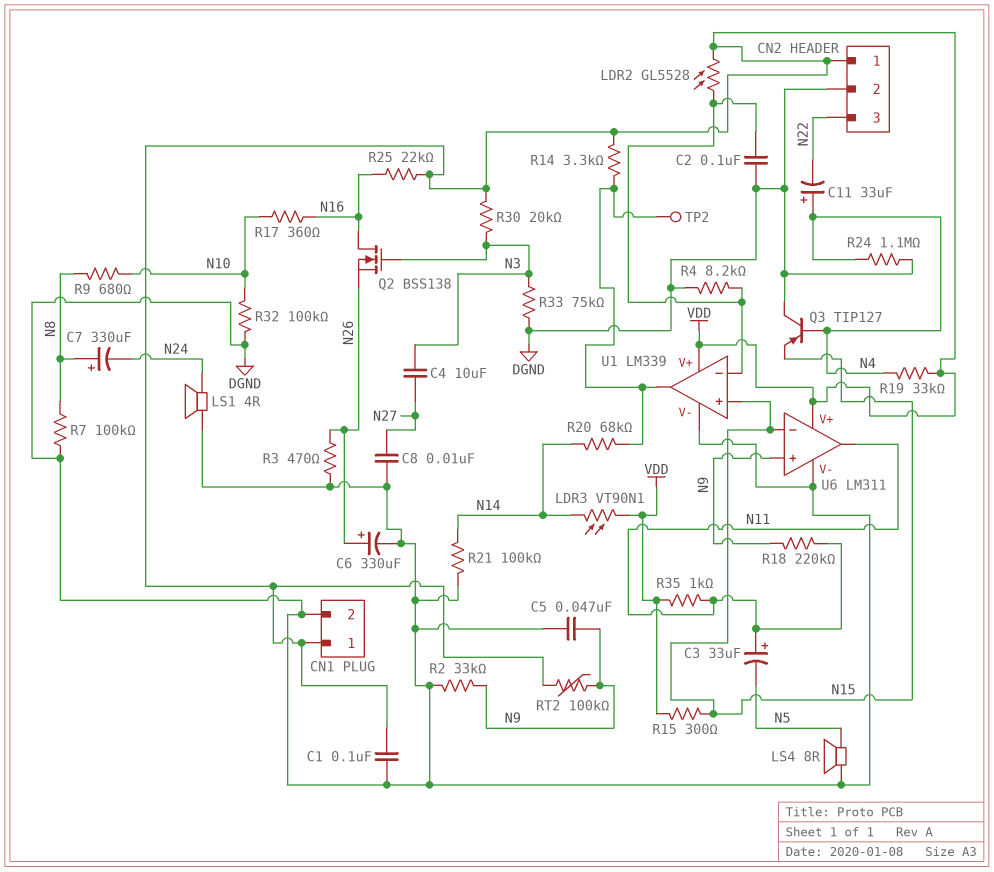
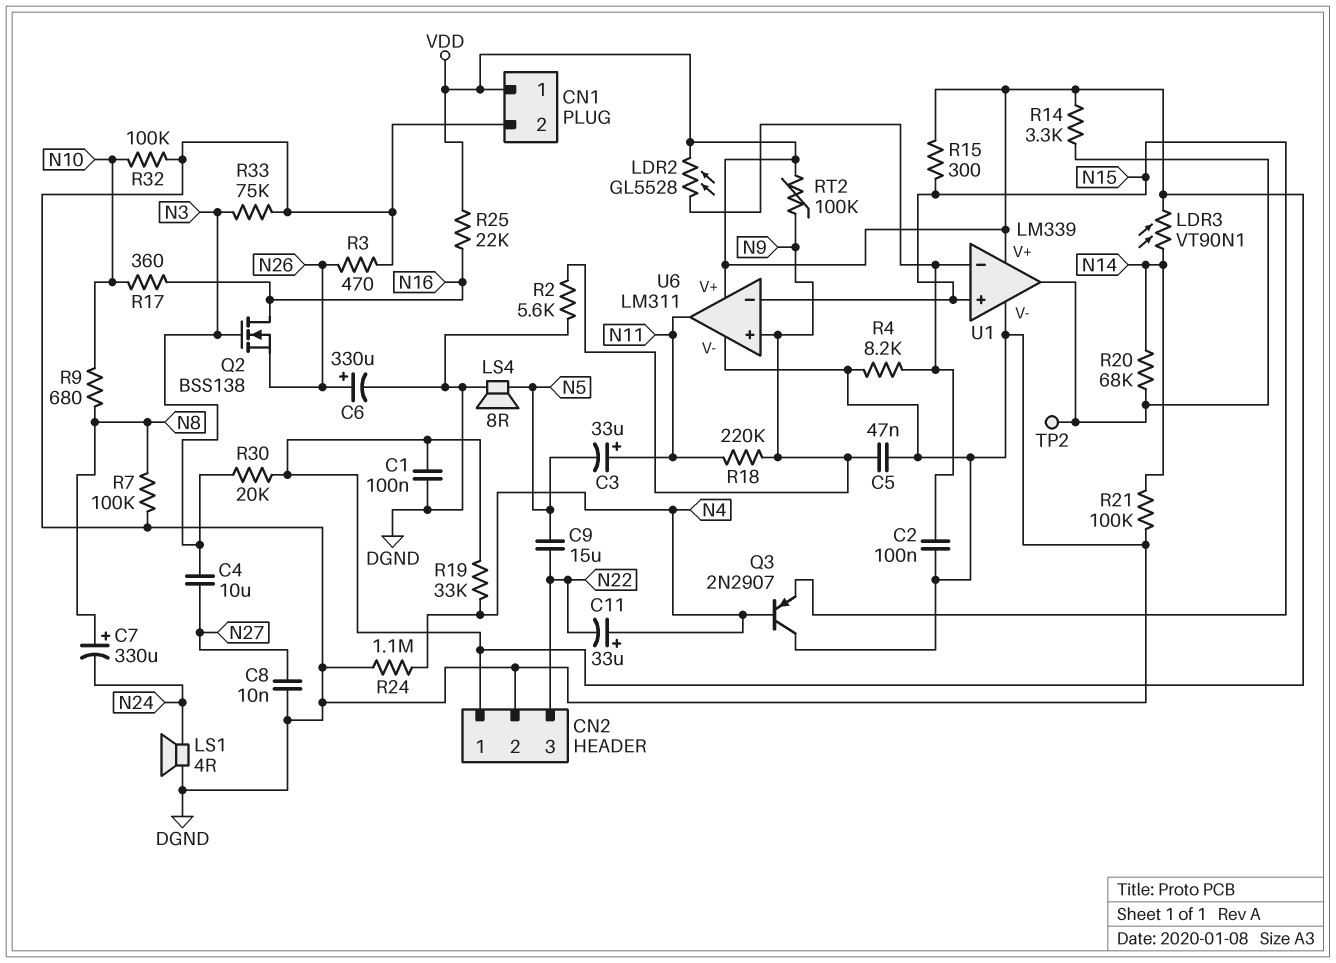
C9: none -> 15uF (N5, N22)
Q3: PNP TIP127 (B N4, C DGND, E N15) -> PNP 2N2907 (B N4, C DGND, E N15)
R2: 33k (DGND, N9) -> 5.6k (DGND, N9)
R35: 1k (N11, VDD) -> none

